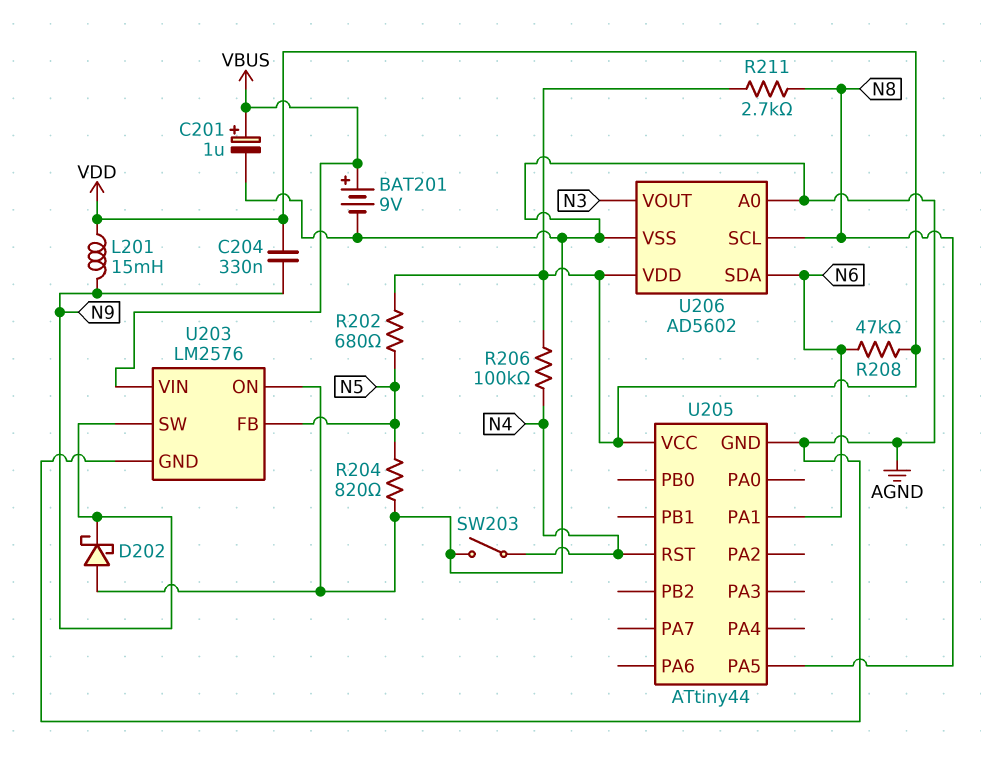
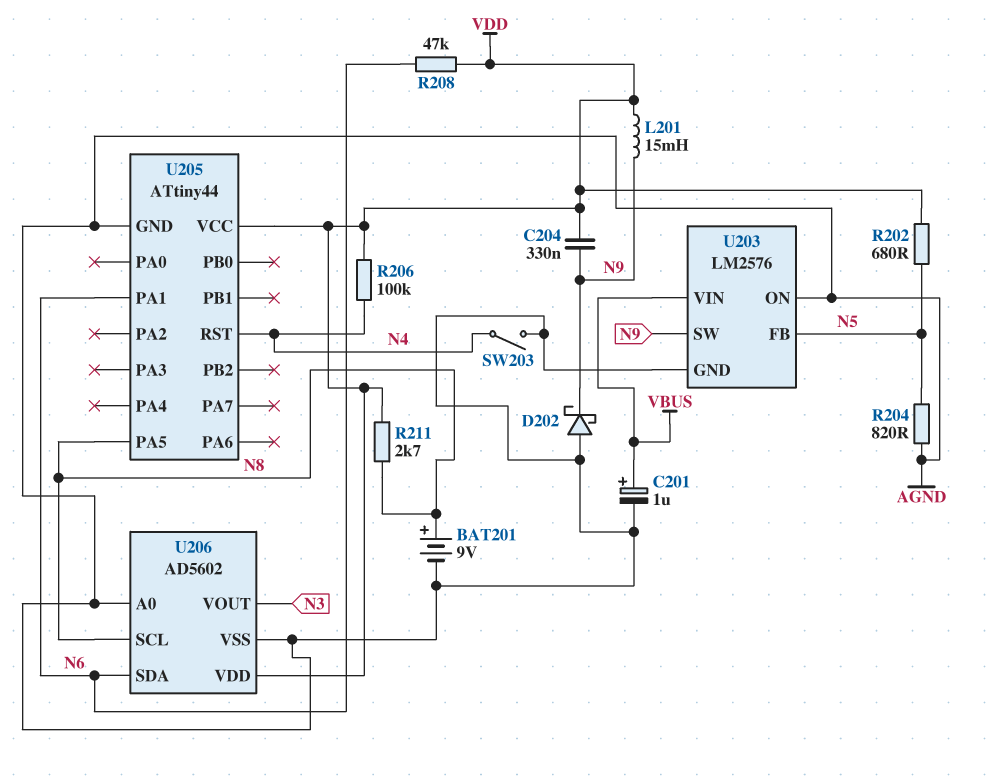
BAT201: 9V (plus VBUS, minus AGND) -> 9V (plus N8, minus AGND)

